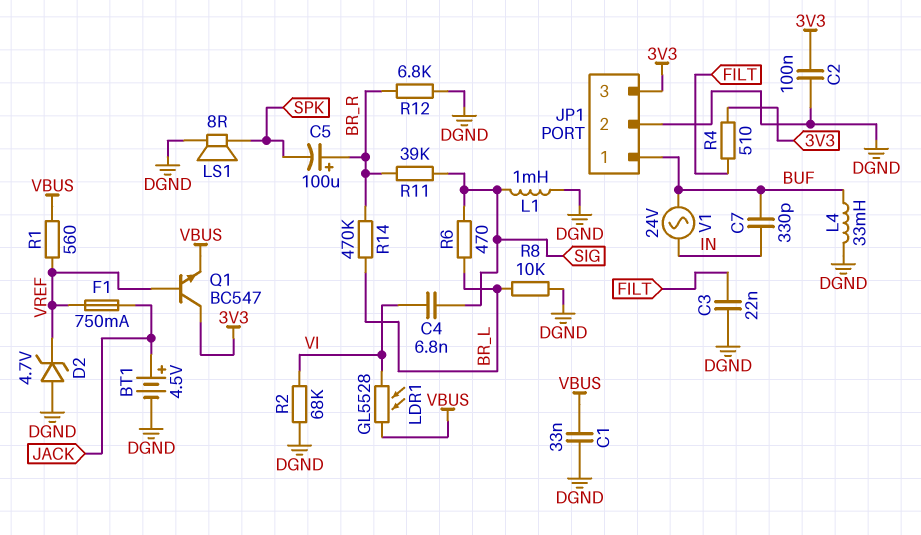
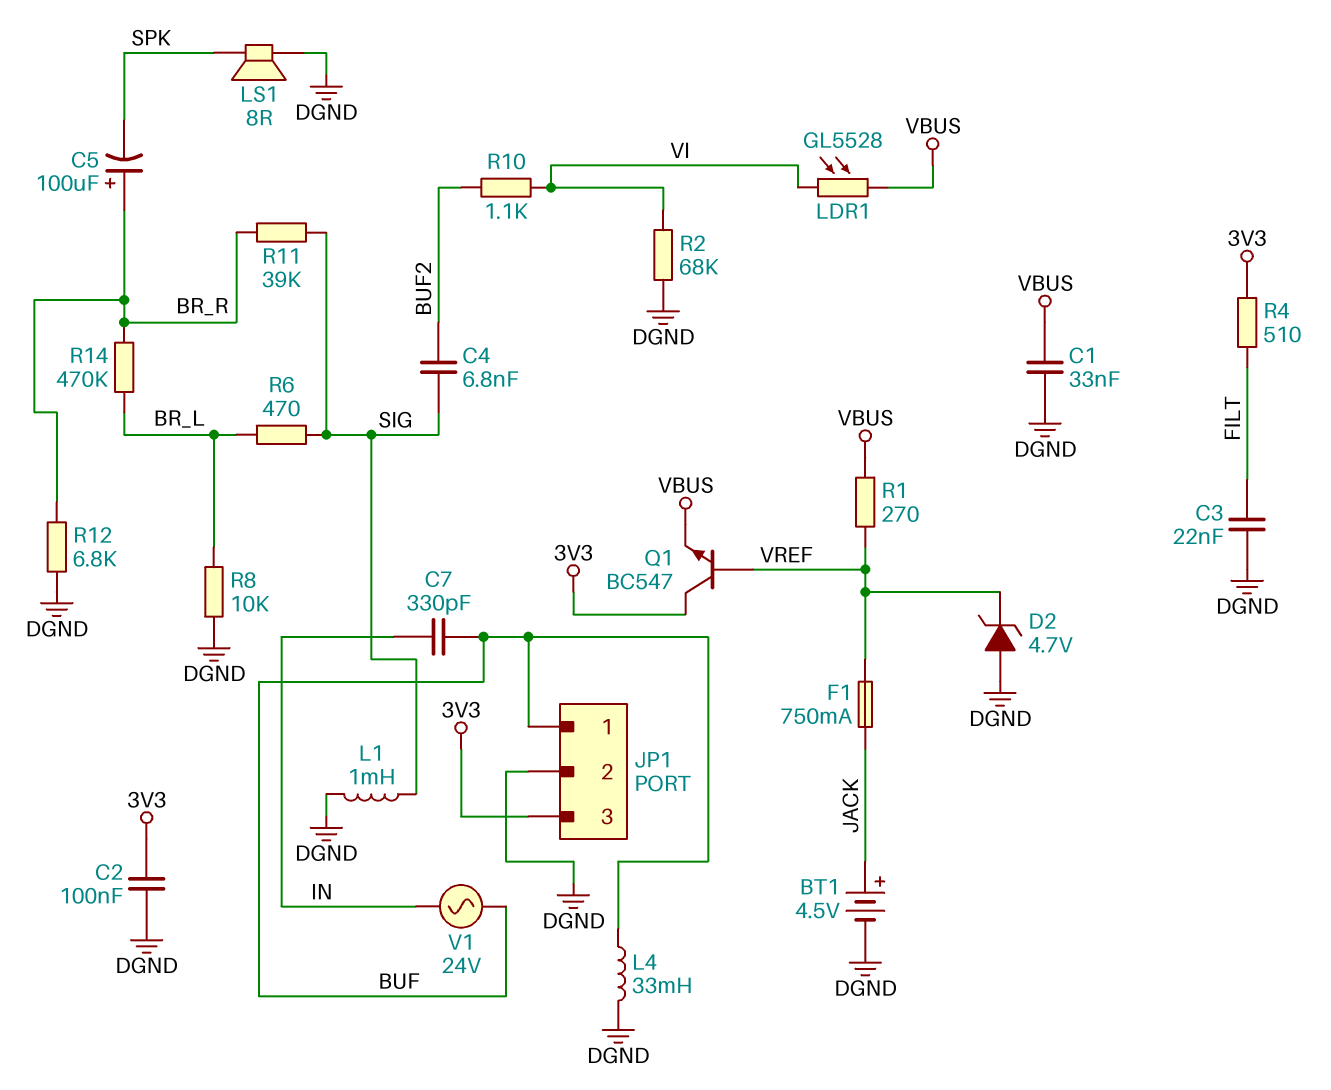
C4: 6.8nF (SIG, VI) -> 6.8nF (BUF2, SIG)
R1: 560 (VBUS, VREF) -> 270 (VBUS, VREF)
R10: none -> 1.1k (BUF2, VI)

